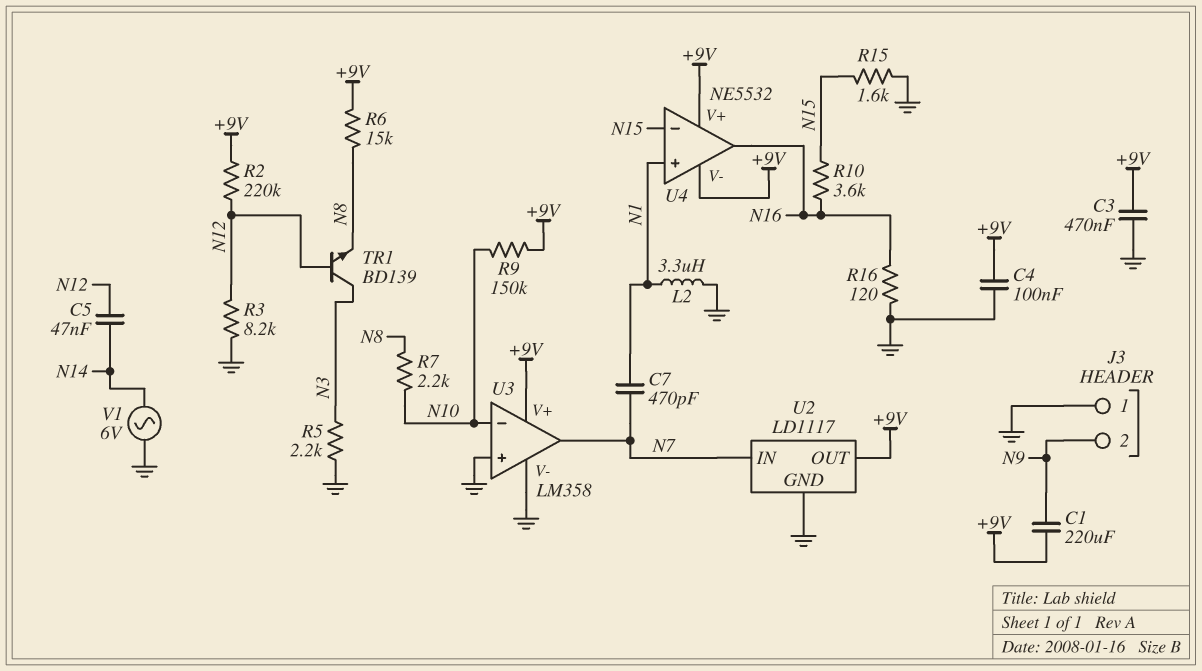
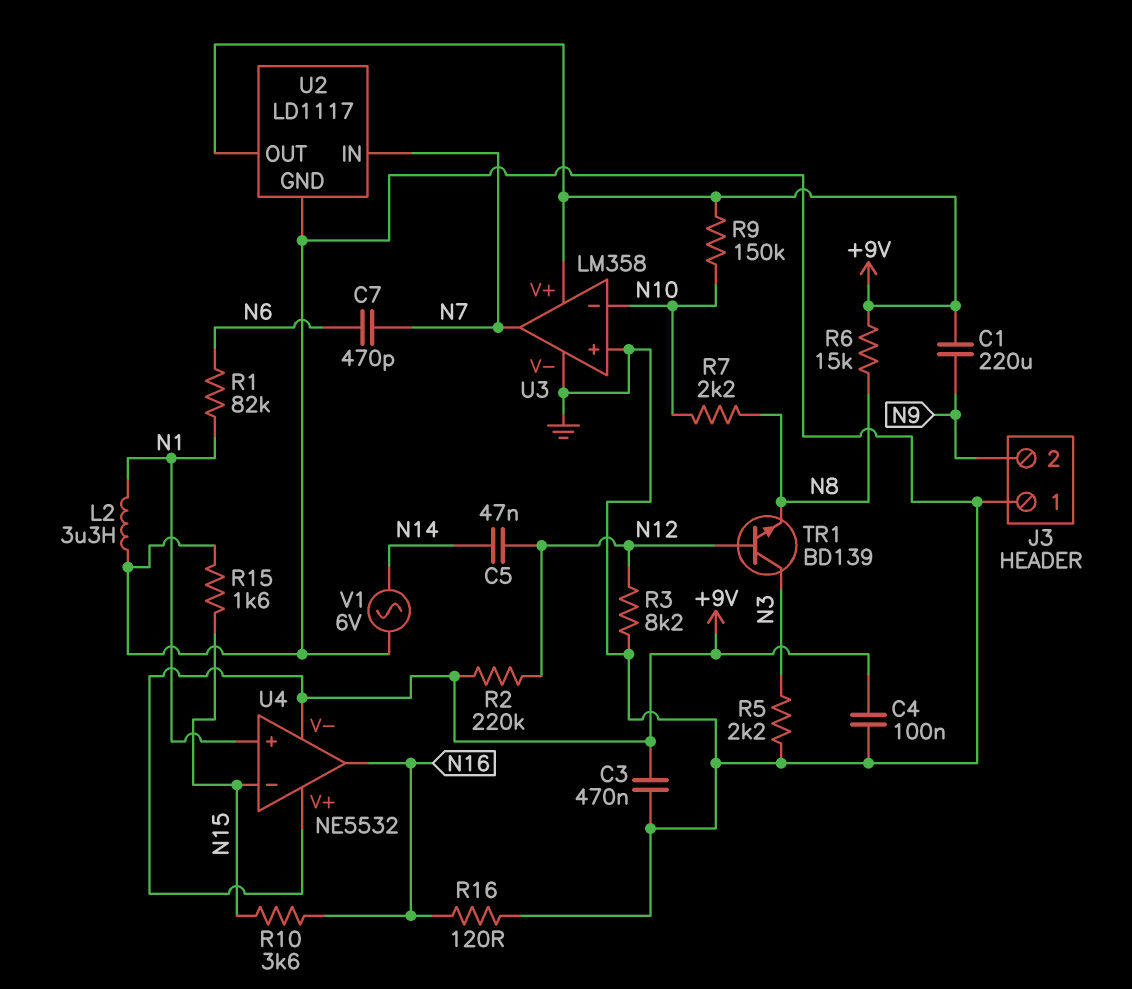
C7: 470pF (N1, N7) -> 470pF (N6, N7)
R1: none -> 82k (N1, N6)

